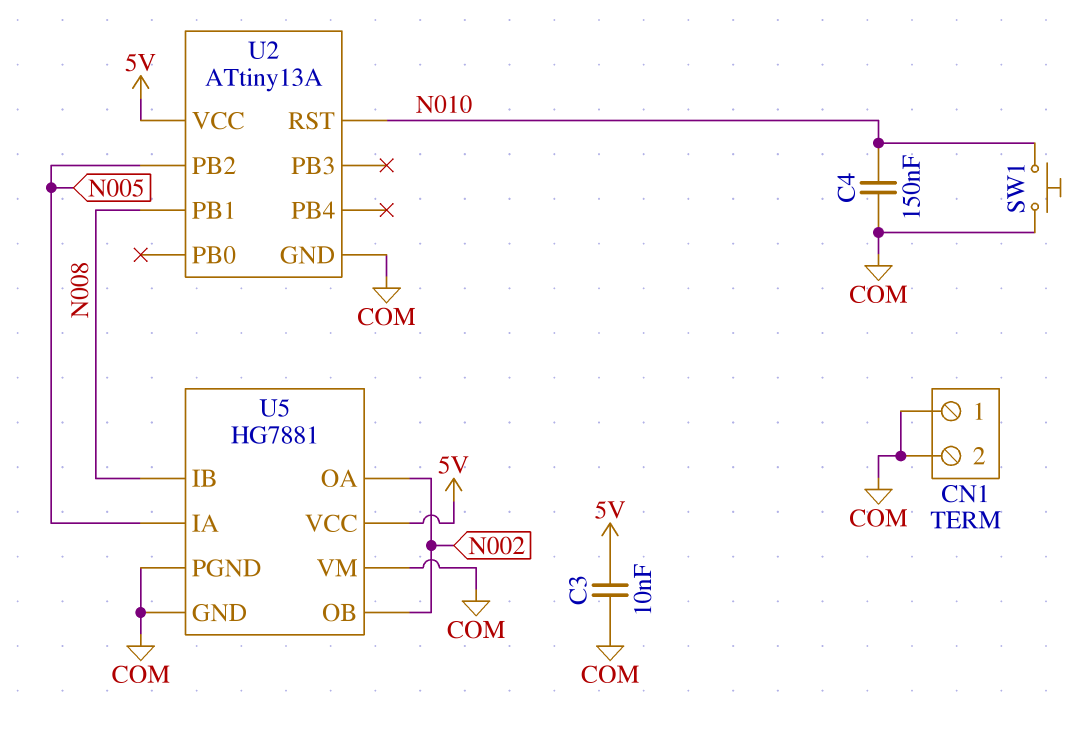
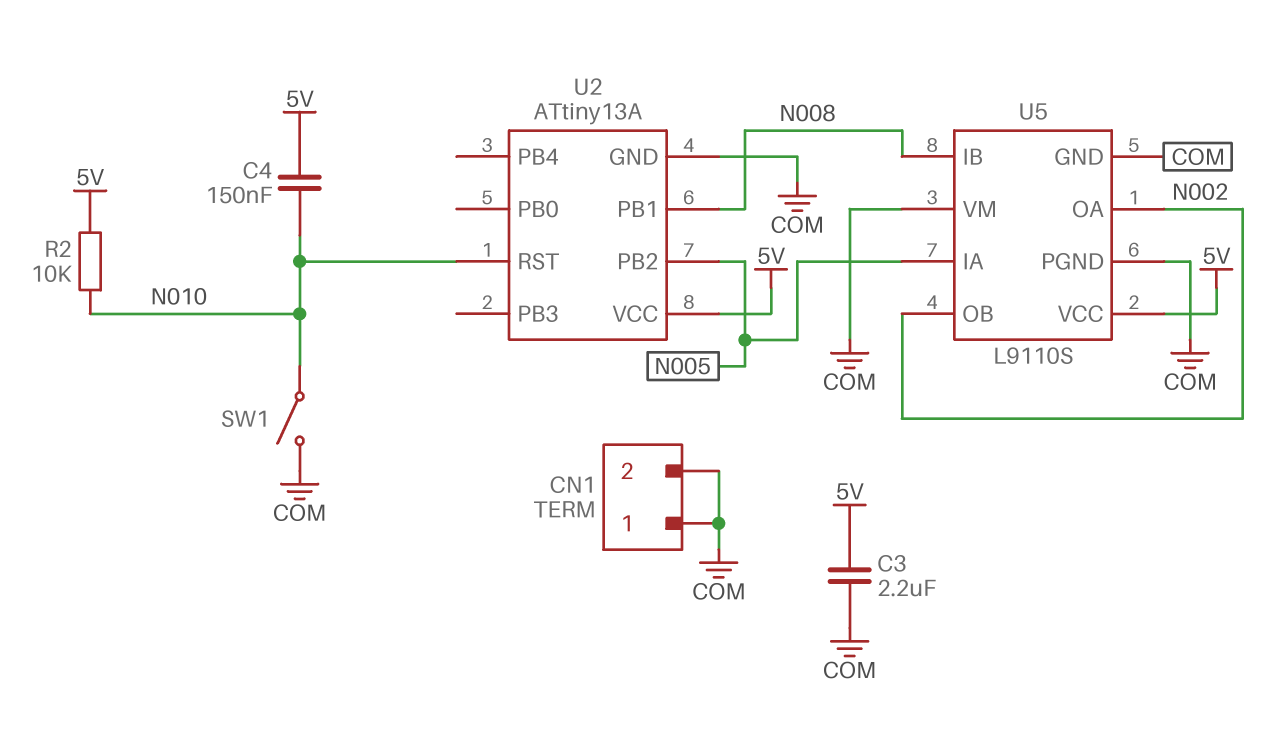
C3: 10nF (5V, COM) -> 2.2uF (5V, COM)
C4: 150nF (COM, N010) -> 150nF (5V, N010)
R2: none -> 10k (5V, N010)
SW1: button (COM, N010) -> switch (COM, N010)
U5: HG7881 -> L9110S

